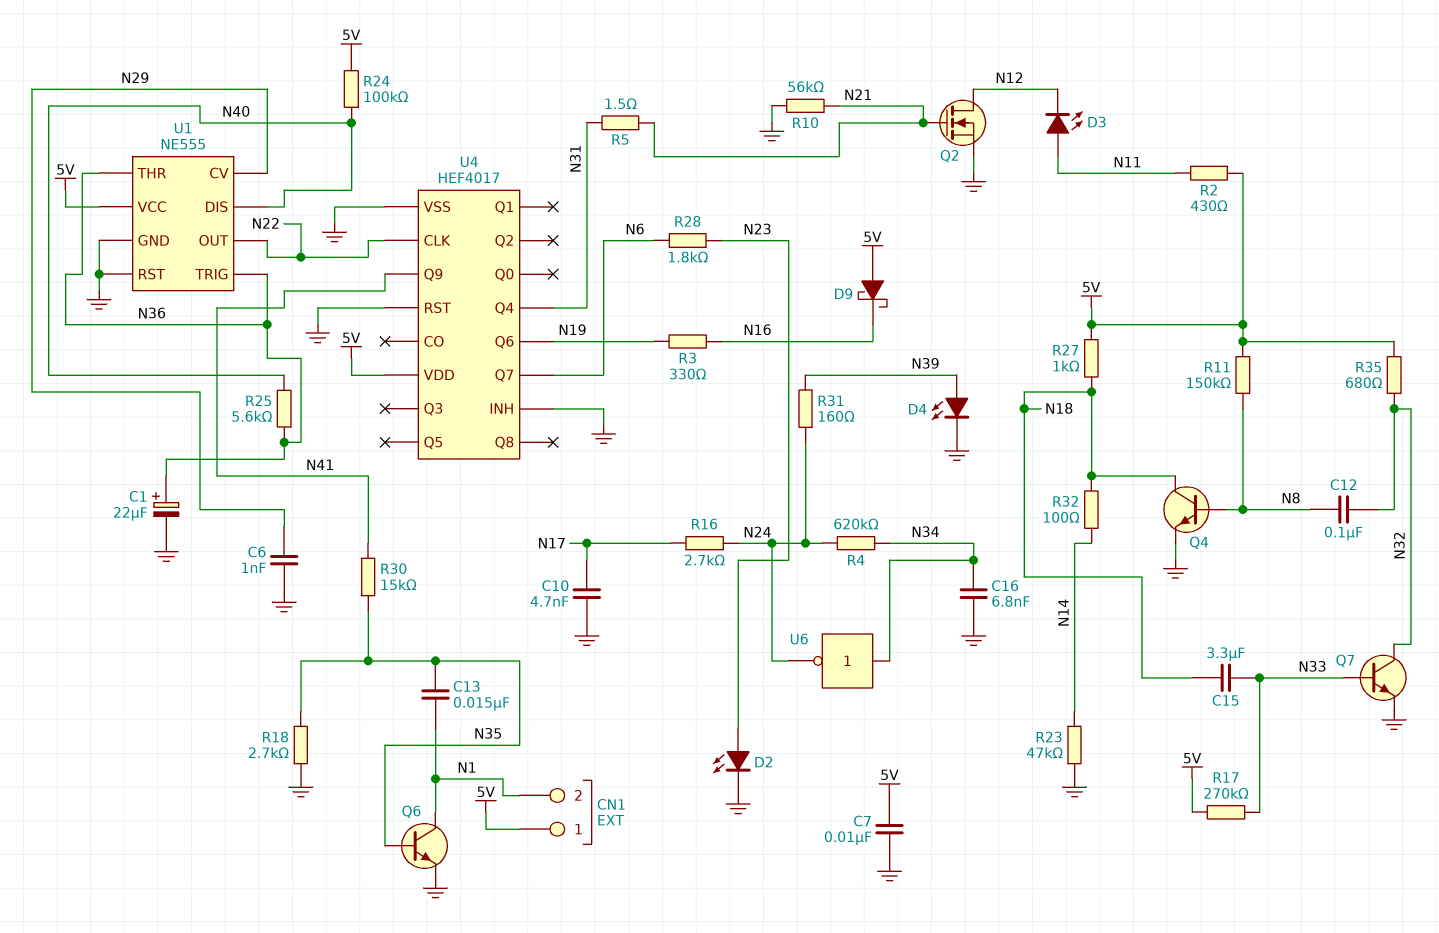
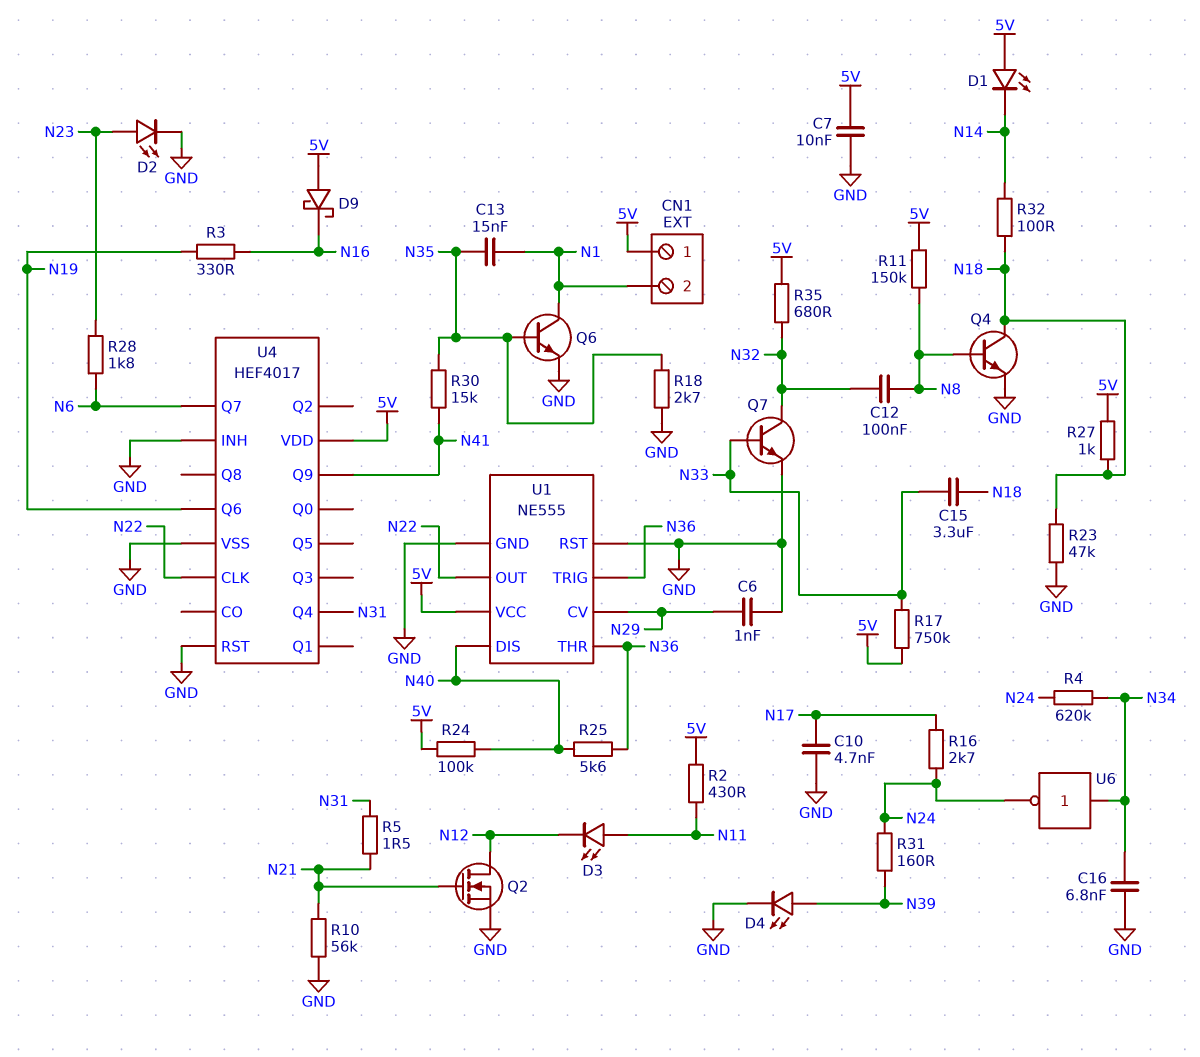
C1: 22uF (plus N36, minus GND) -> none
D1: none -> LED (A 5V, K N14)
R17: 270k (5V, N33) -> 750k (5V, N33)
R23: 47k (GND, N14) -> 47k (GND, N18)

